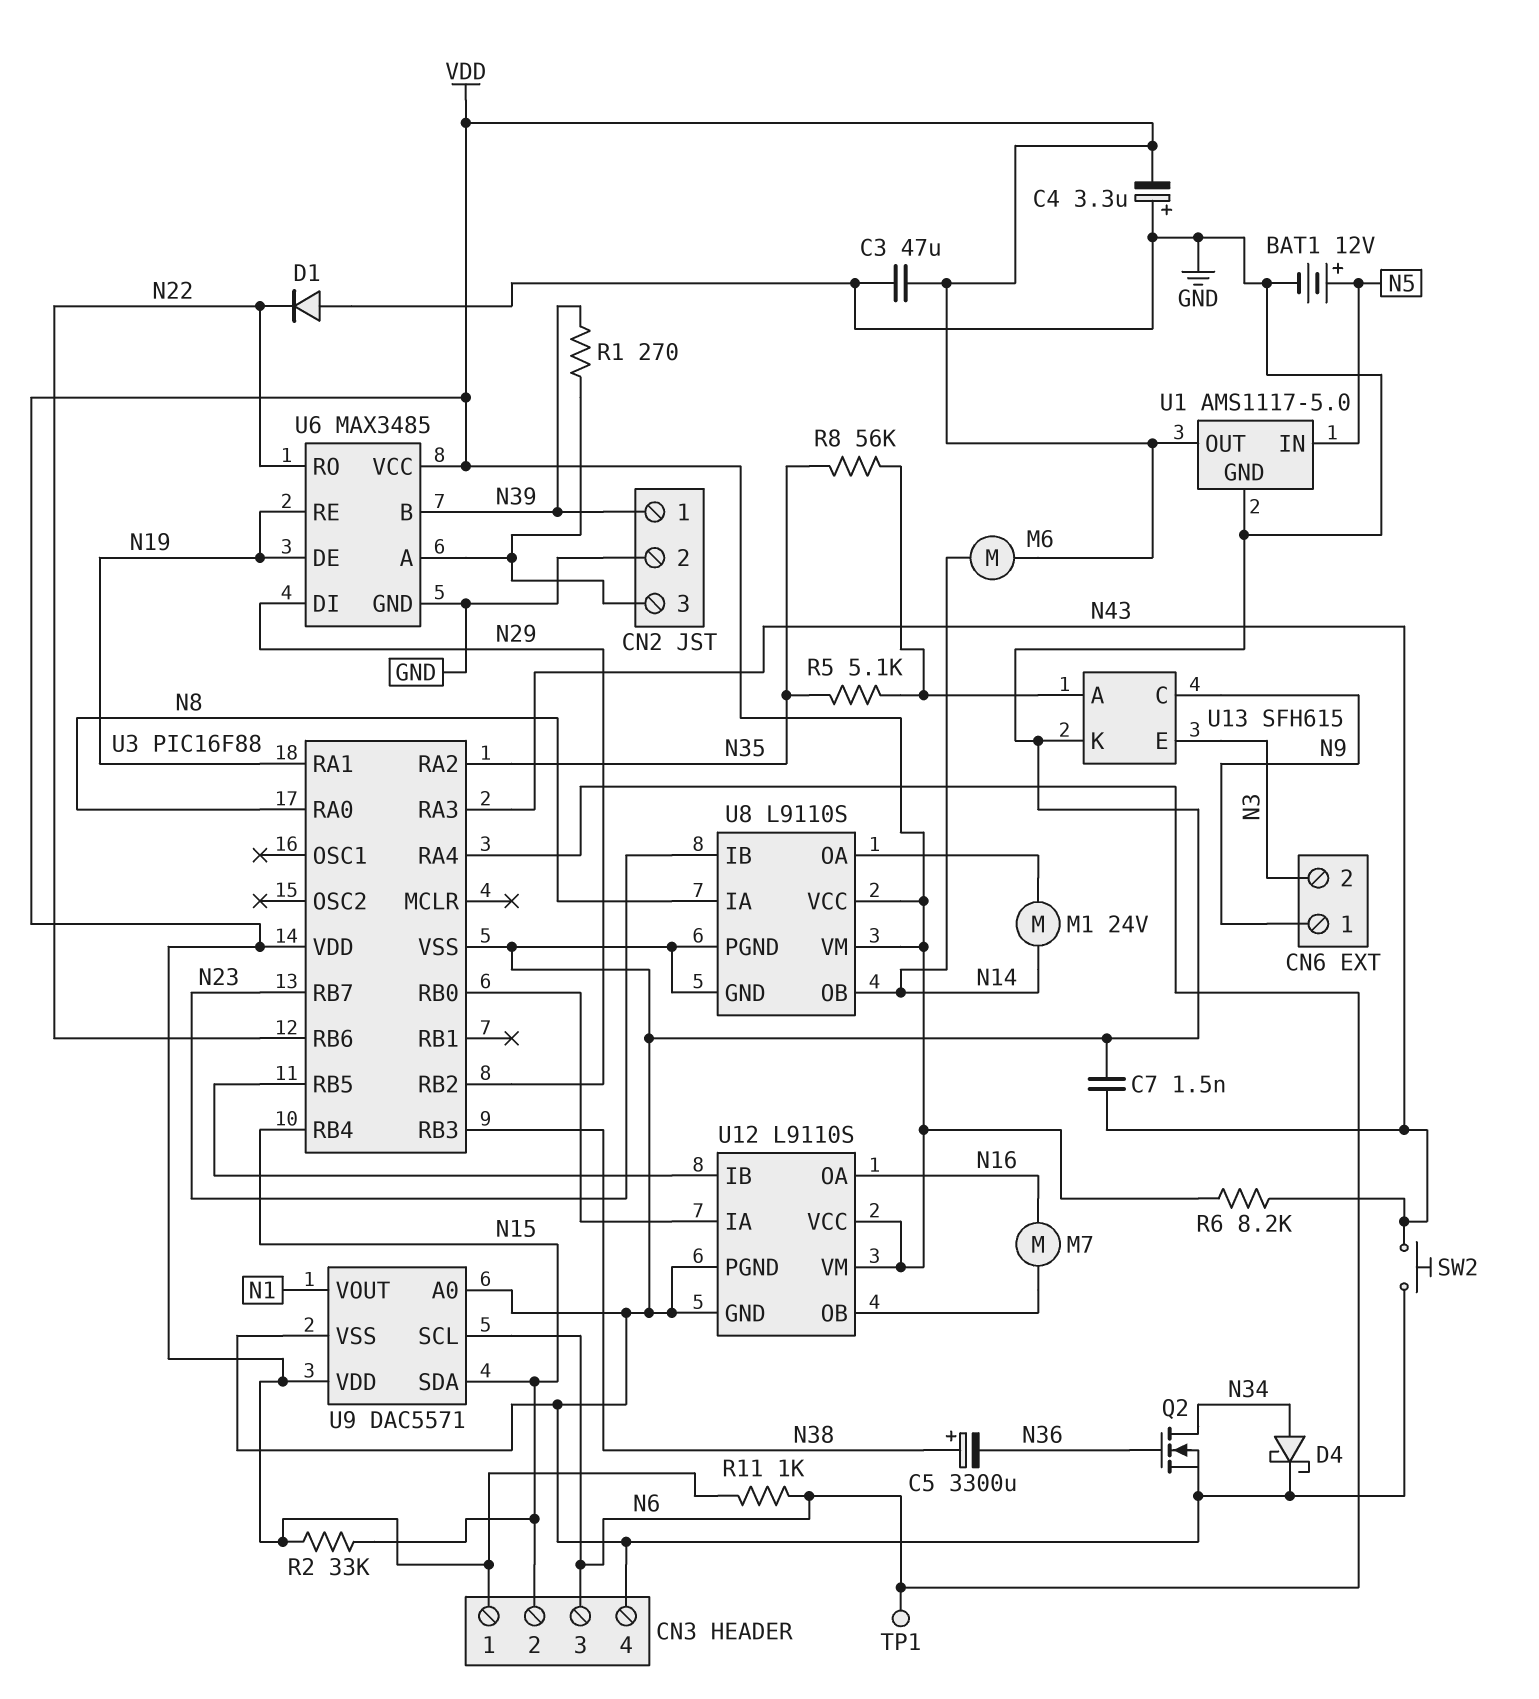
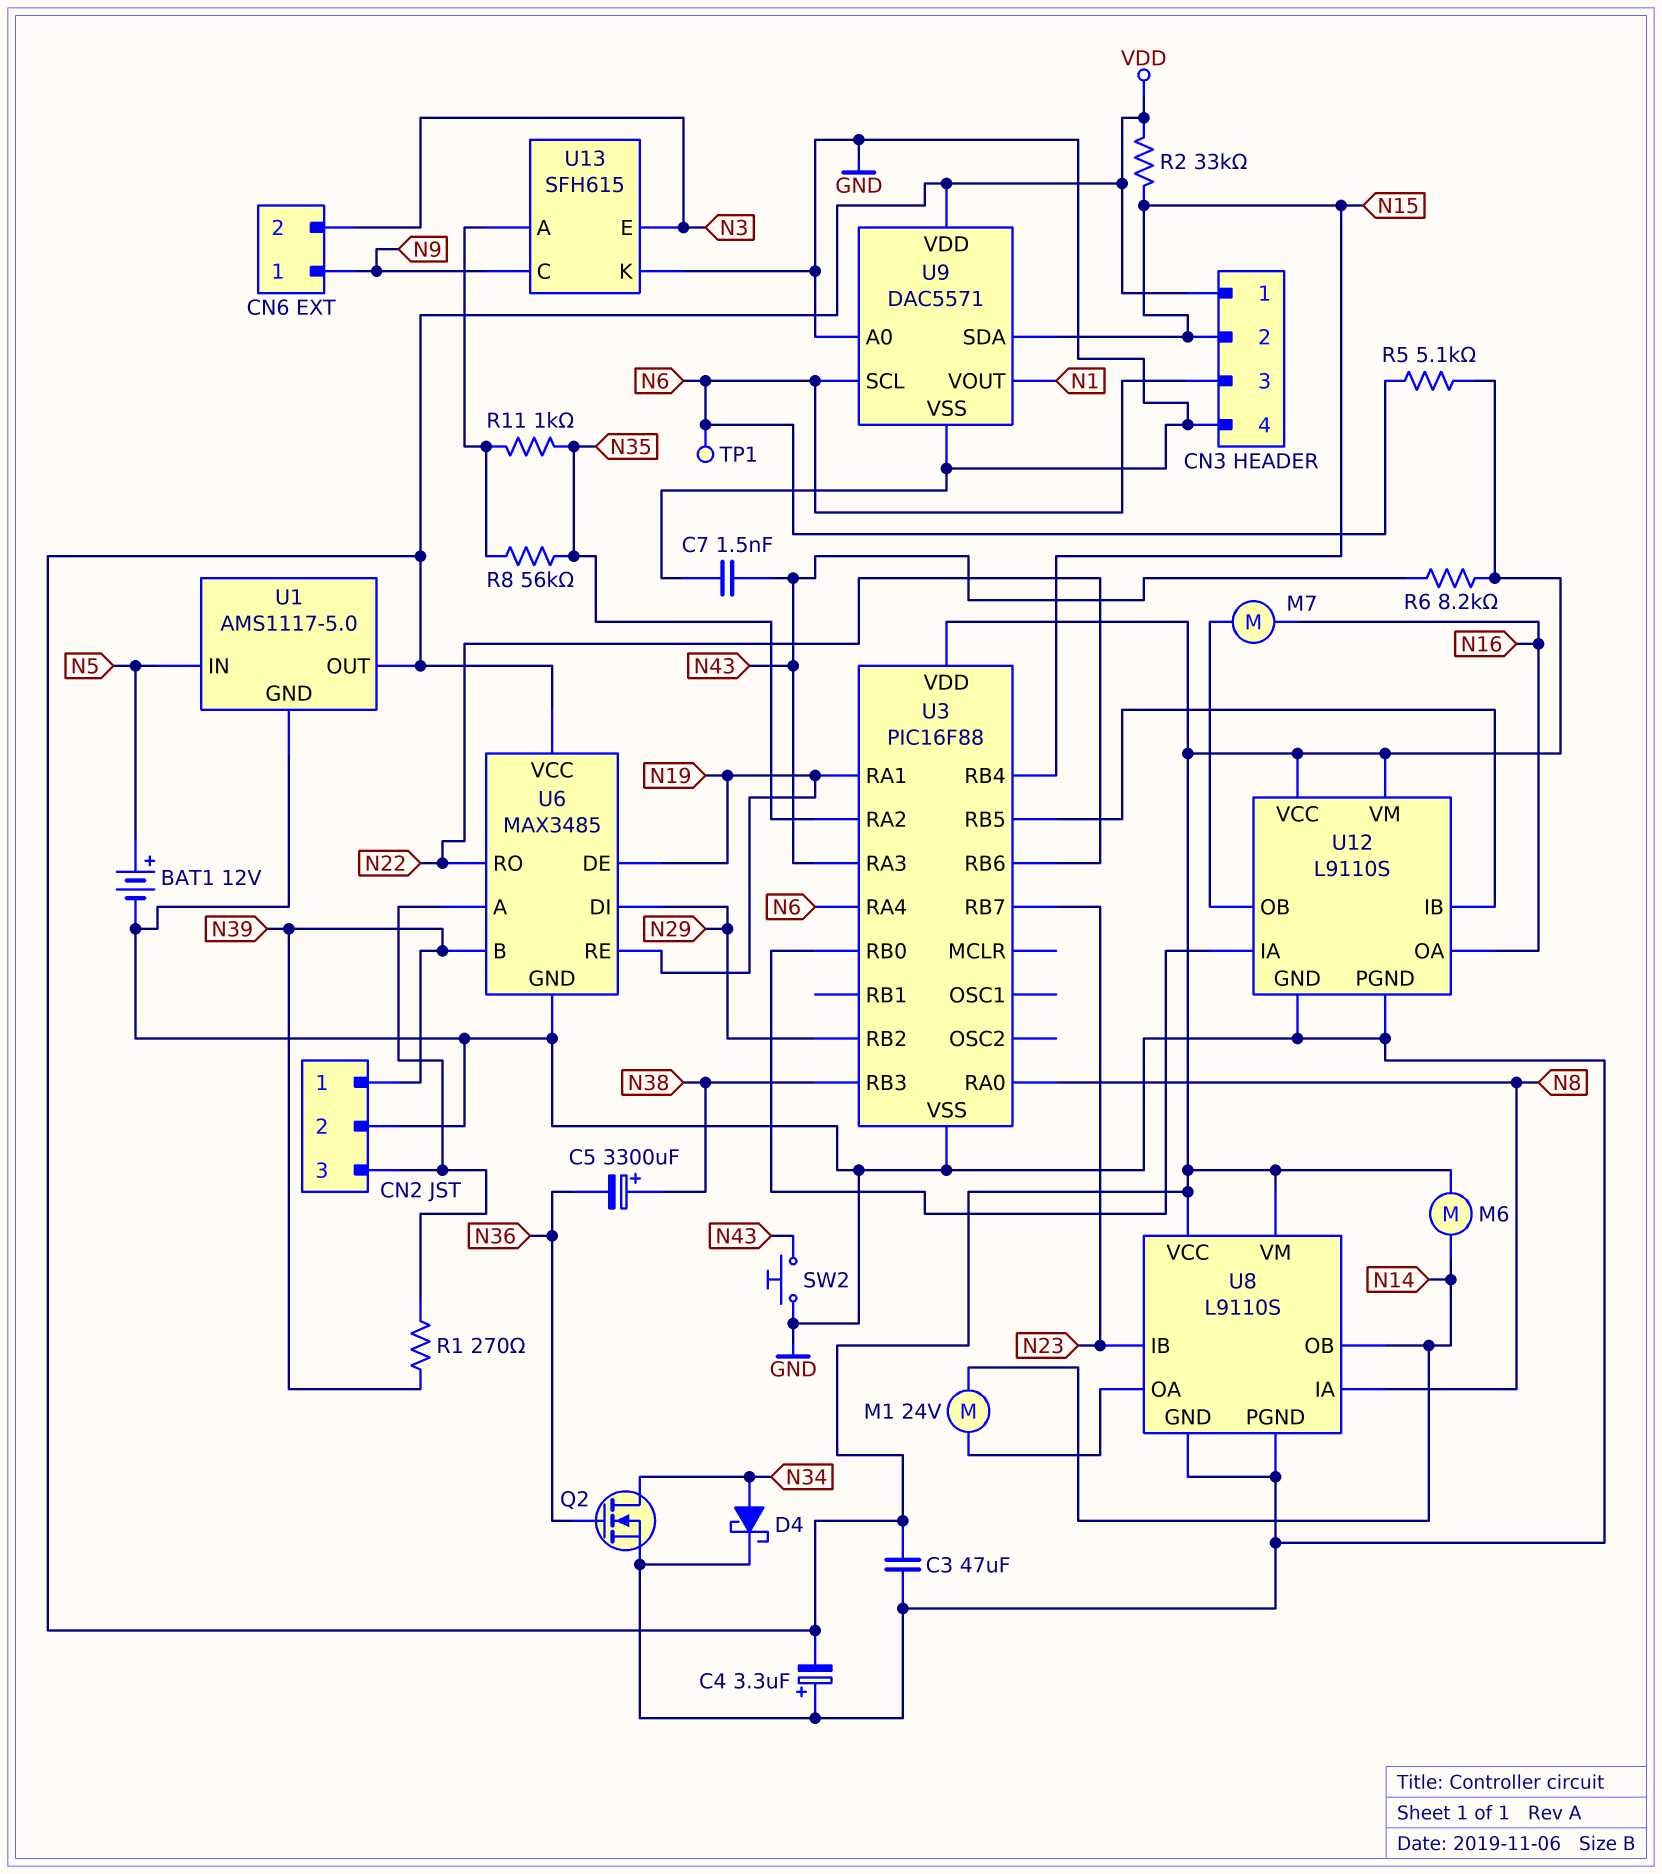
D1: diode (A GND, K N22) -> none
R5: 5.1k (N35, U13/A) -> 5.1k (N6, VDD)
R11: 1k (N6, VDD) -> 1k (N35, U13/A)

